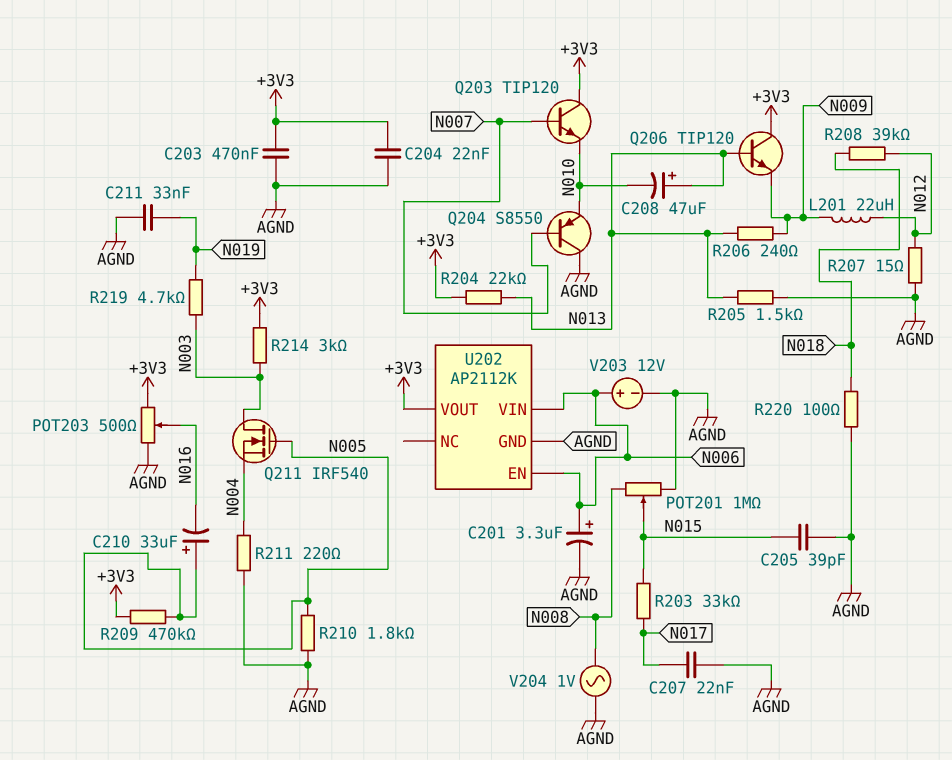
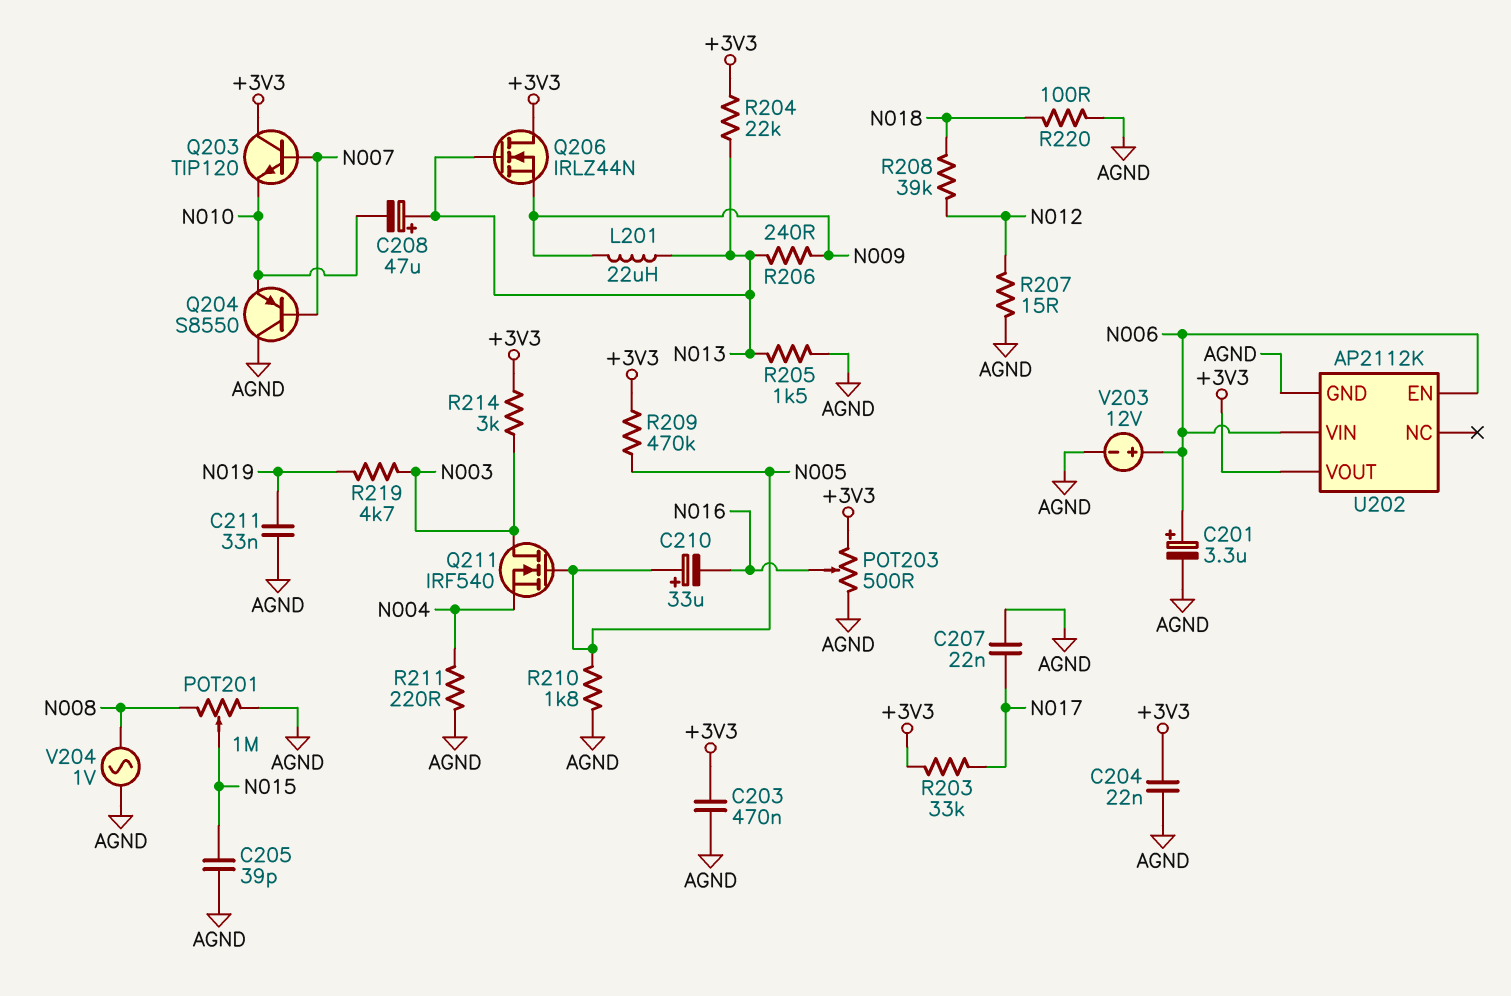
L201: 22uH (N009, N012) -> 22uH (N009, N013)
Q206: NPN TIP120 (B N013, C +3V3, E N009) -> NMOS IRLZ44N (G N013, D +3V3, S N009)
R203: 33k (N015, N017) -> 33k (+3V3, N017)

